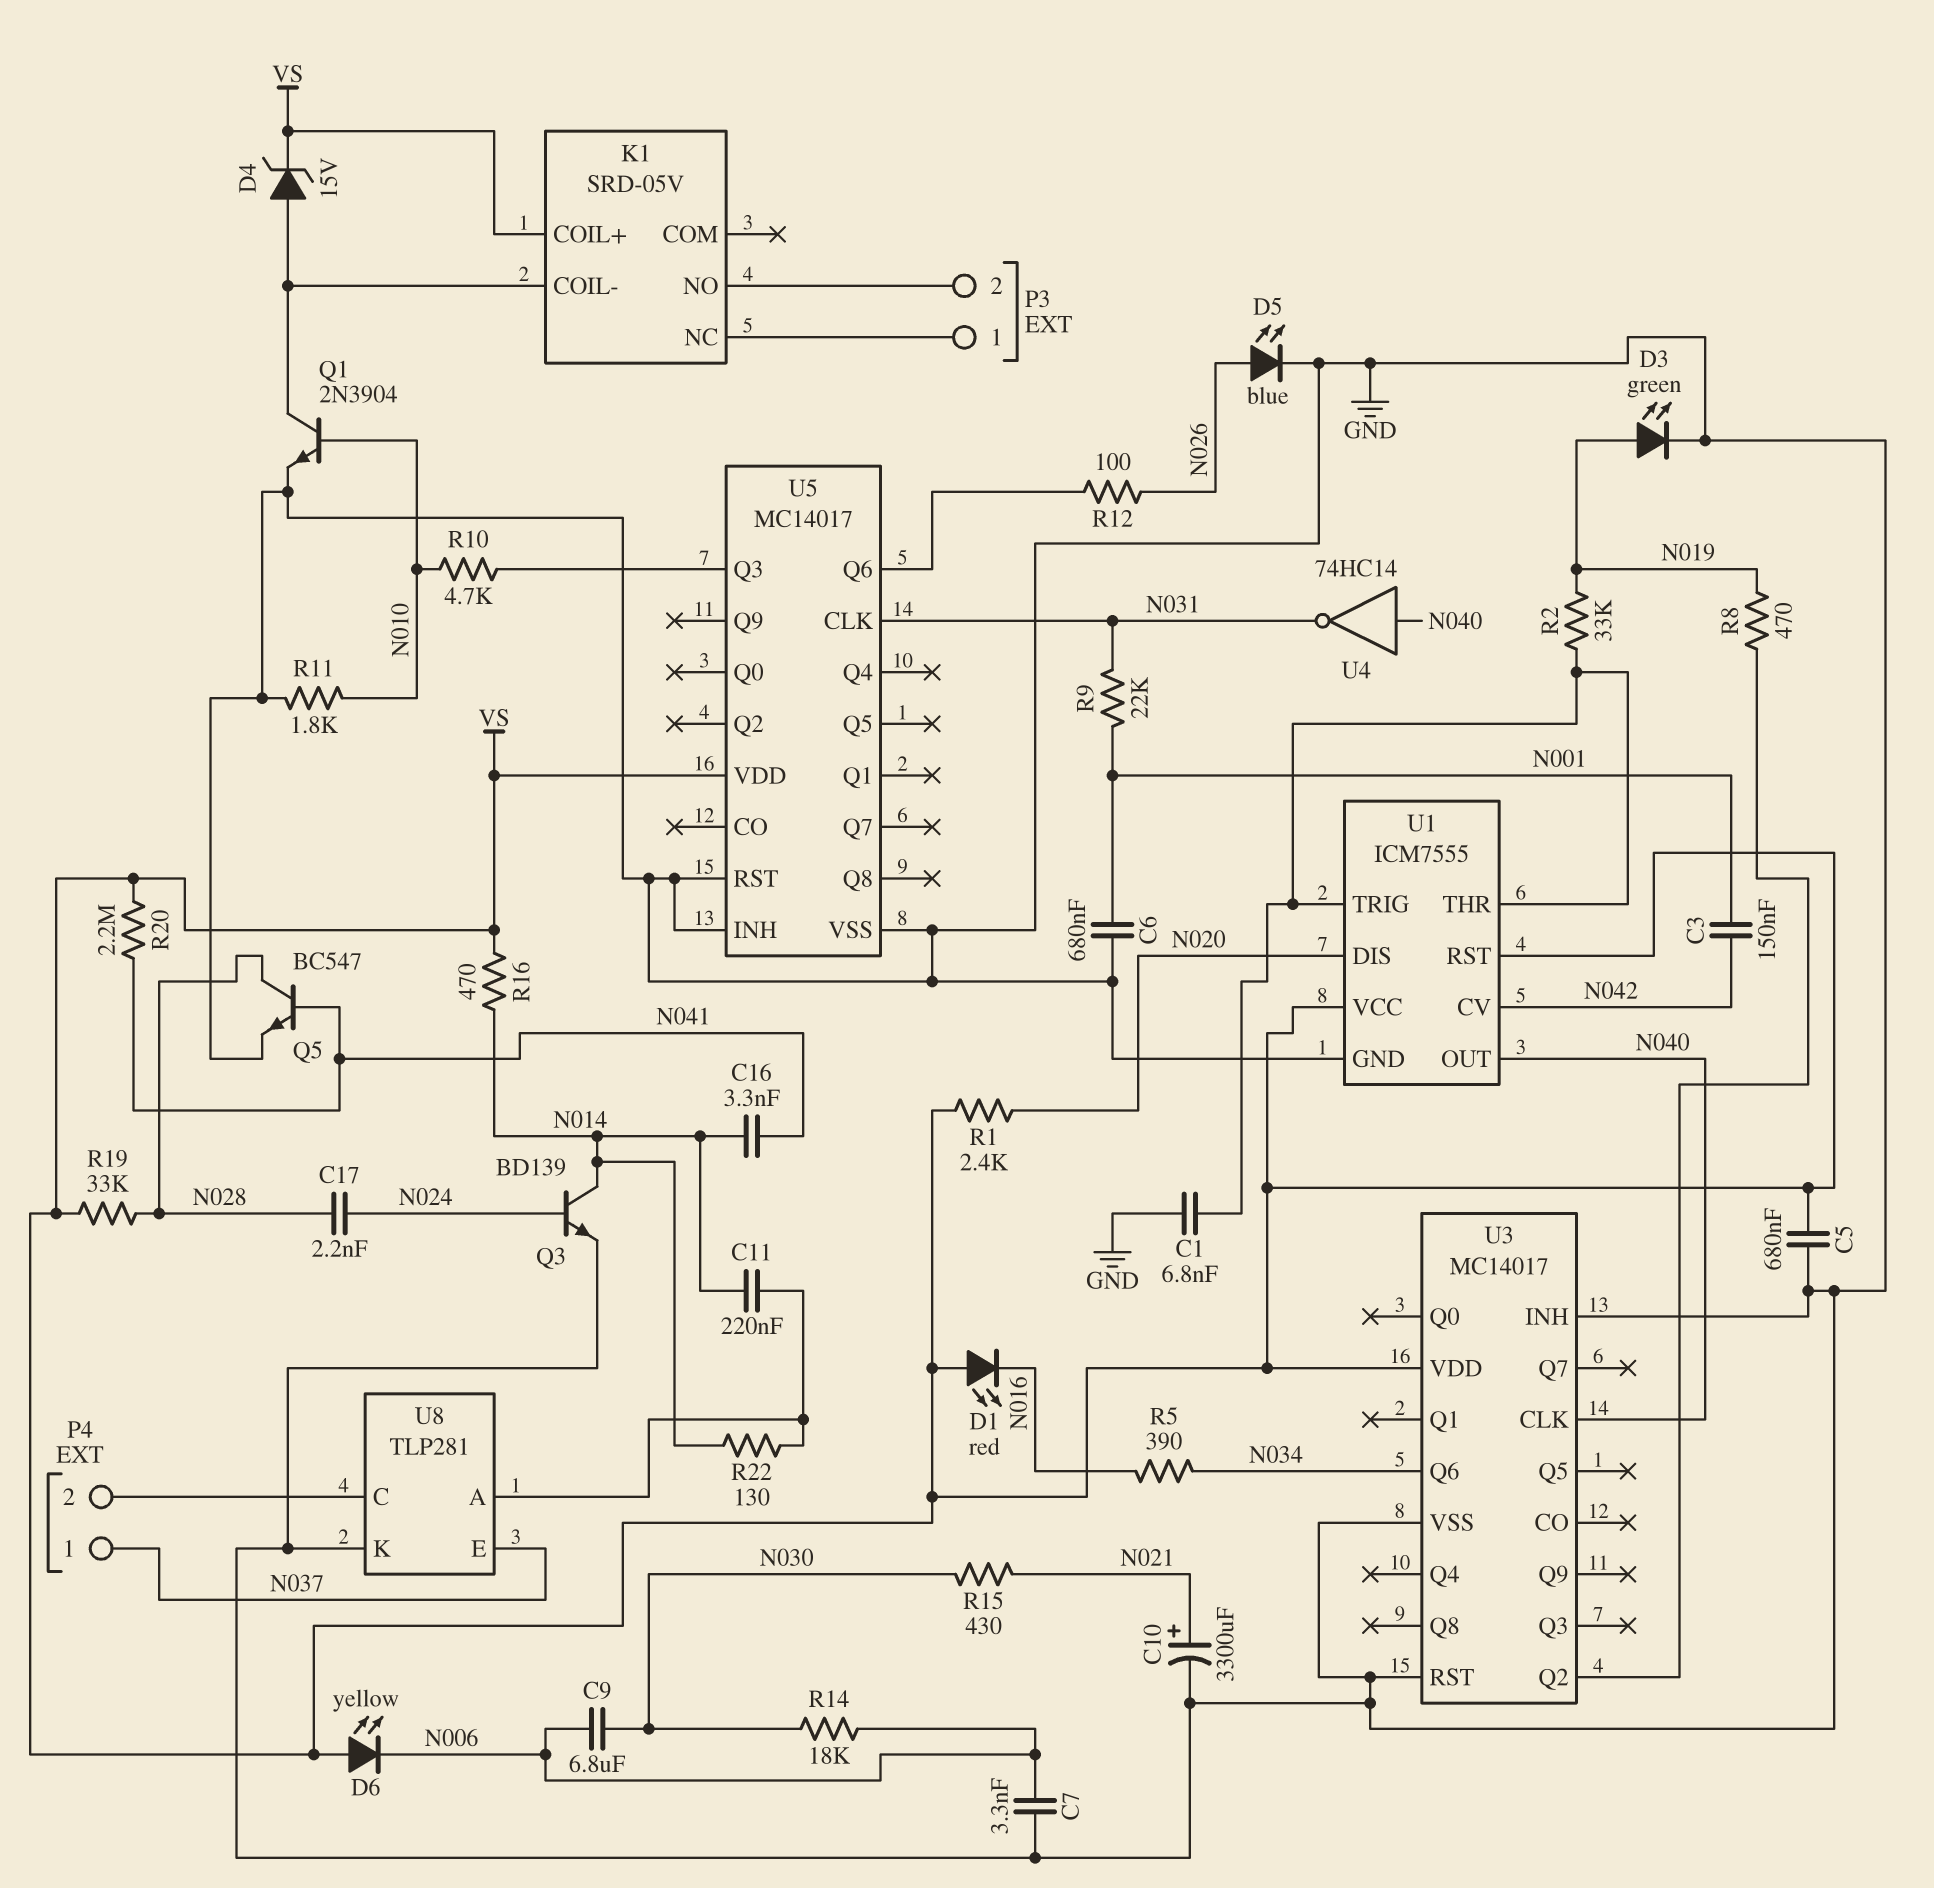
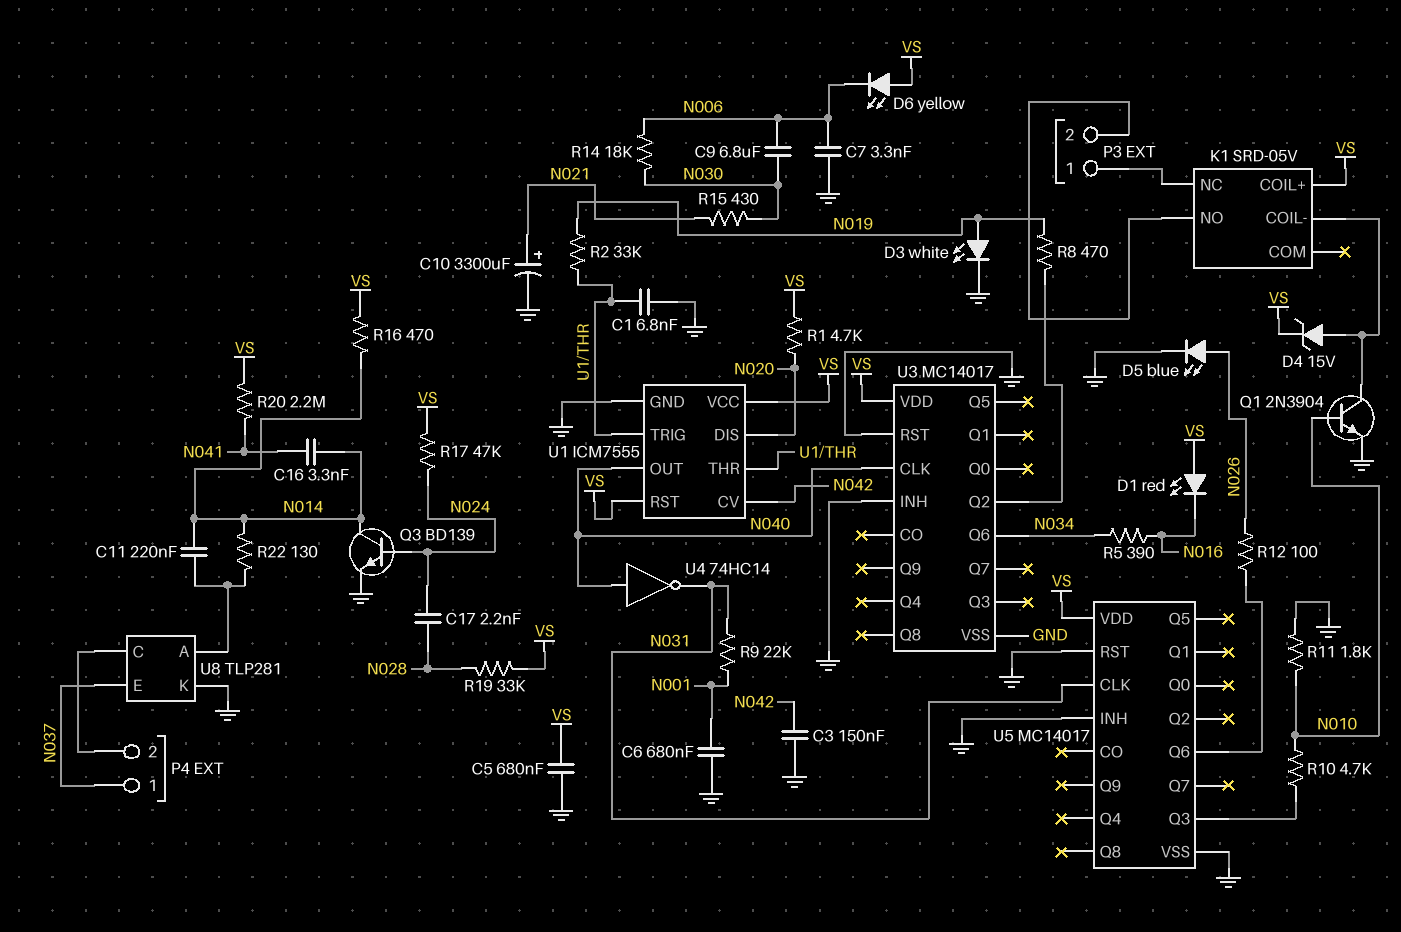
C3: 150nF (N001, N042) -> 150nF (GND, N042)
D3: LED green (A N019, K GND) -> LED white (A N019, K GND)
Q5: NPN BC547 (B N041, C N028, E GND) -> none
R1: 2.4k (N020, VS) -> 4.7k (N020, VS)
R17: none -> 47k (N024, VS)

